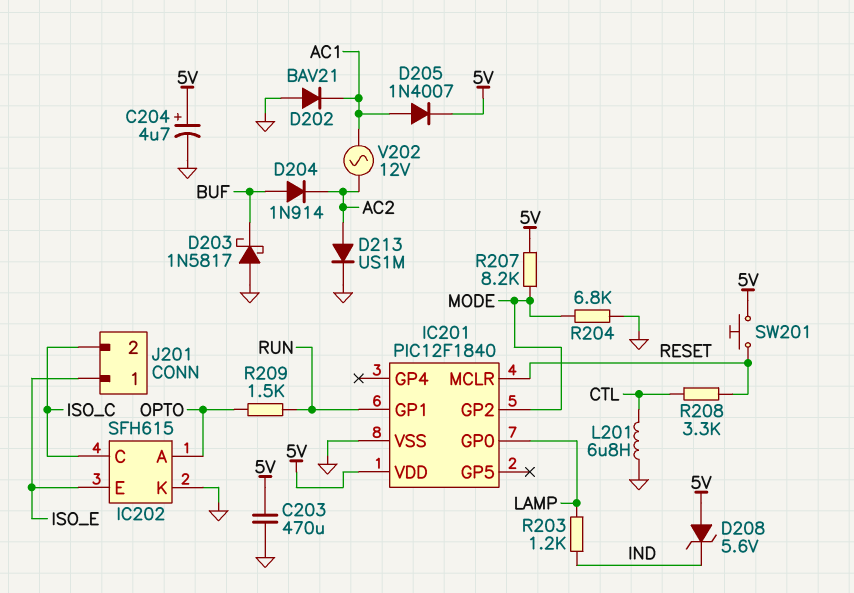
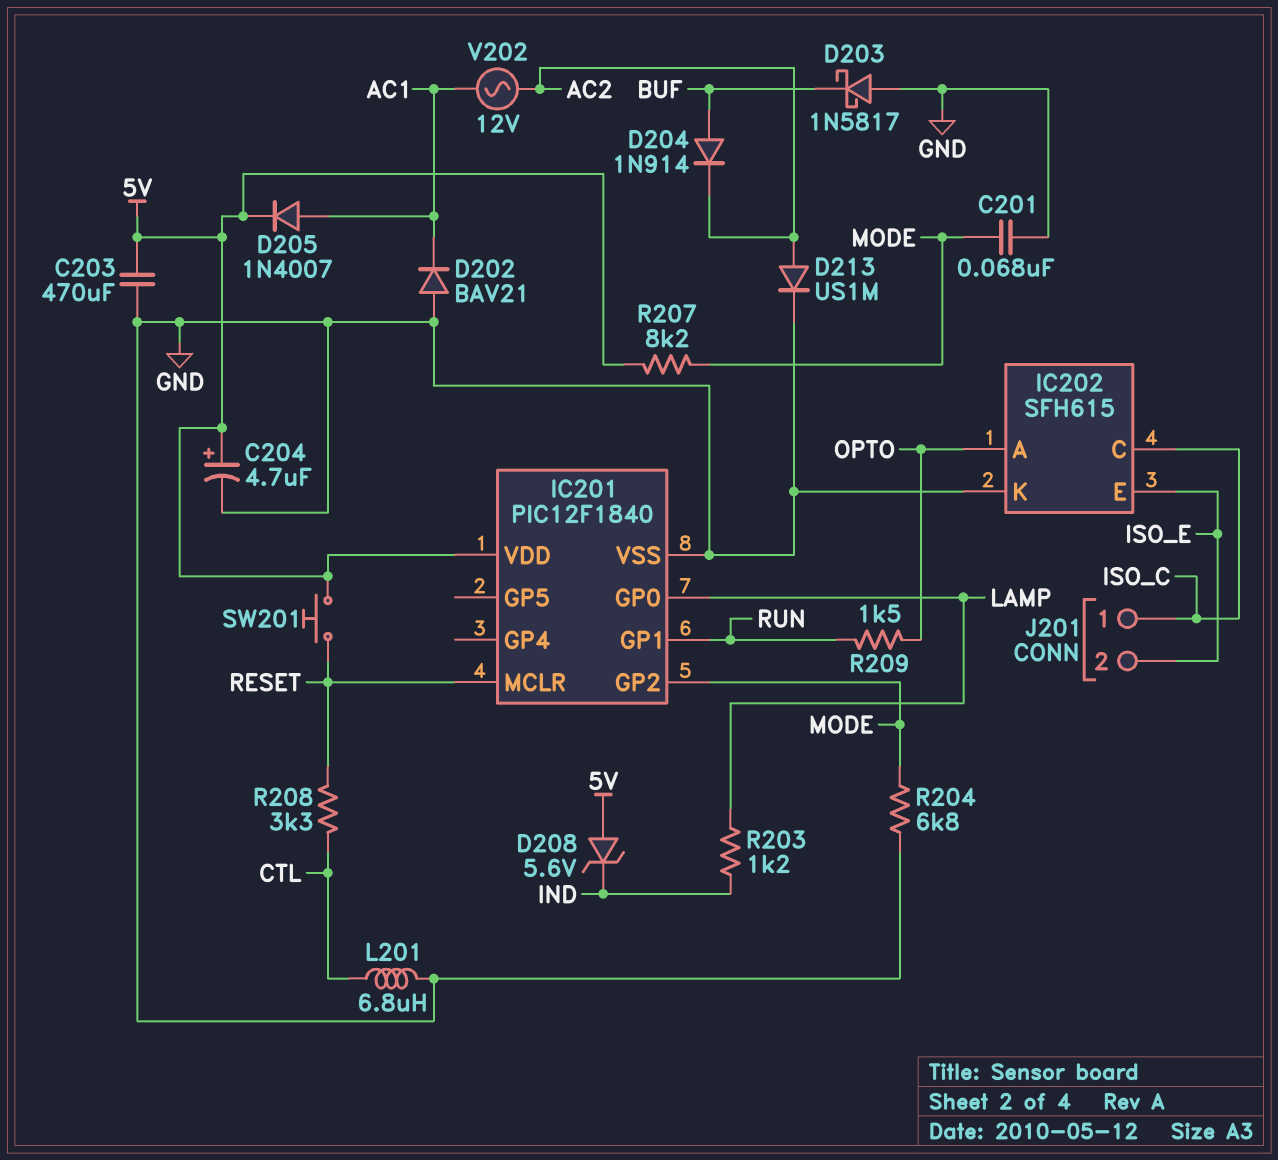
C201: none -> 68nF (GND, MODE)
J201 pin 1: ISO_E -> ISO_C
J201 pin 2: ISO_C -> ISO_E

